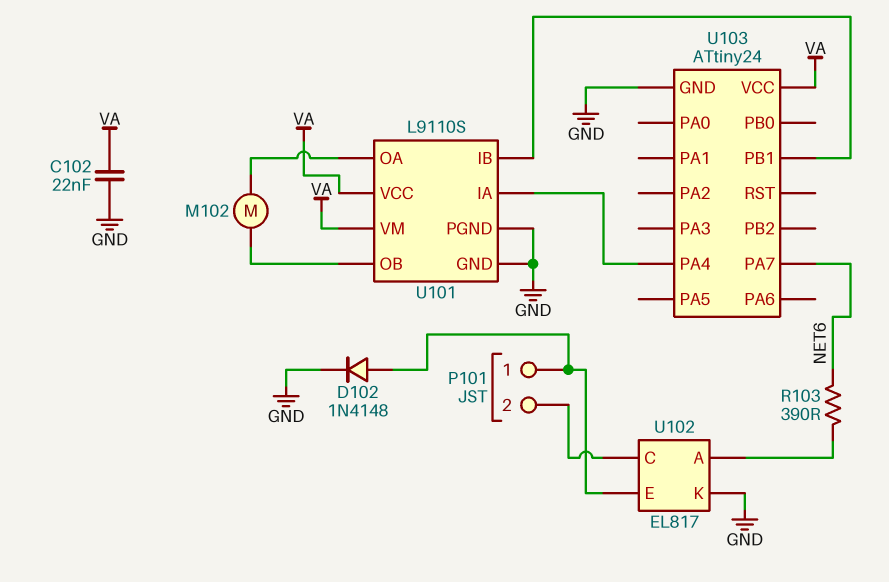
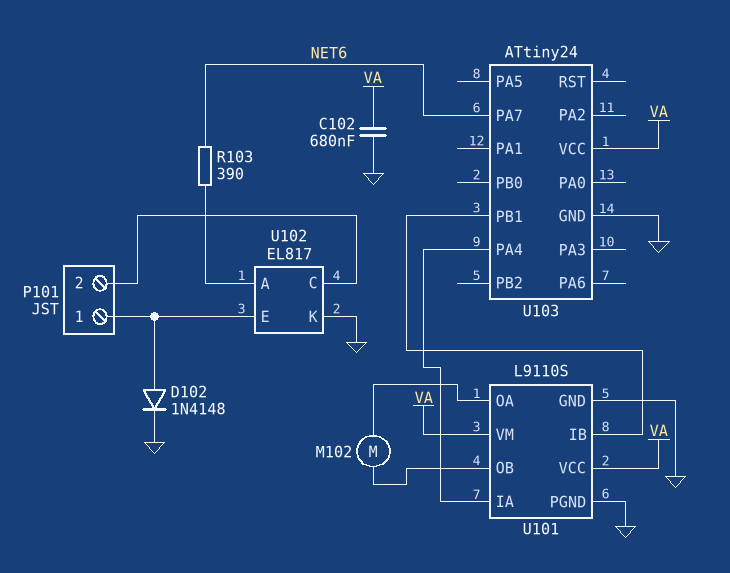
C102: 22nF (GND, VA) -> 680nF (GND, VA)

